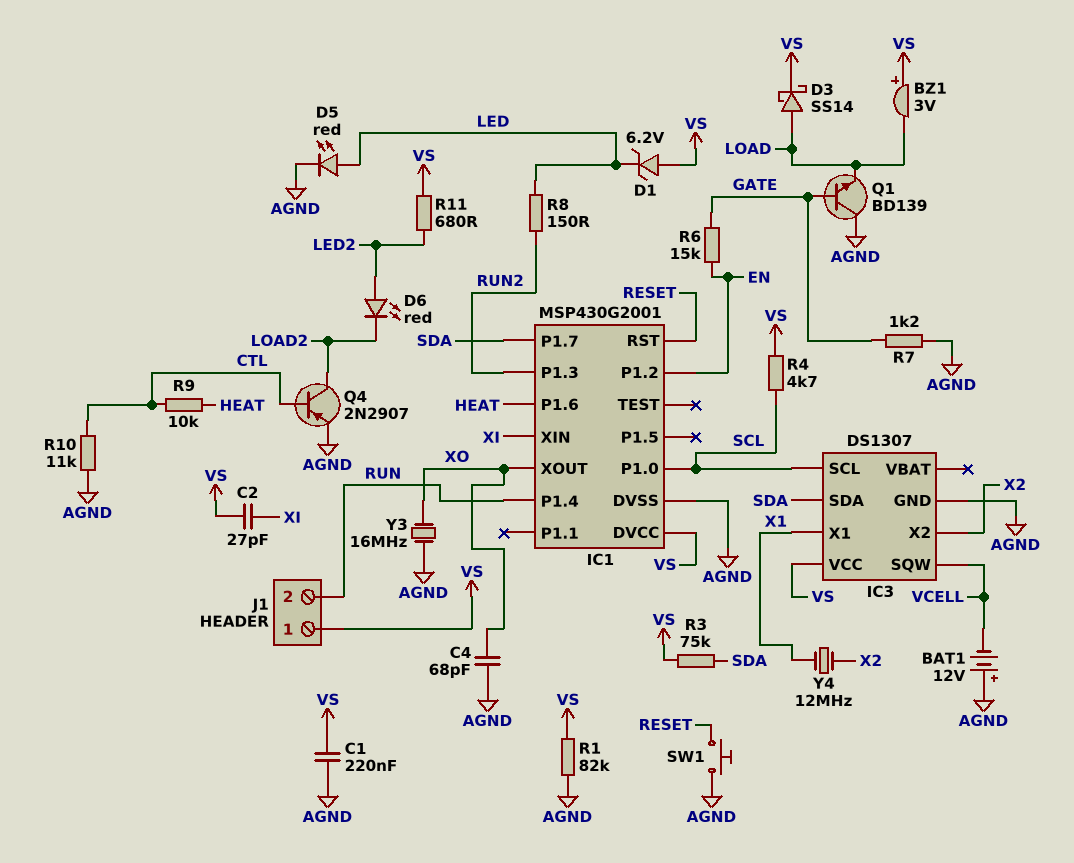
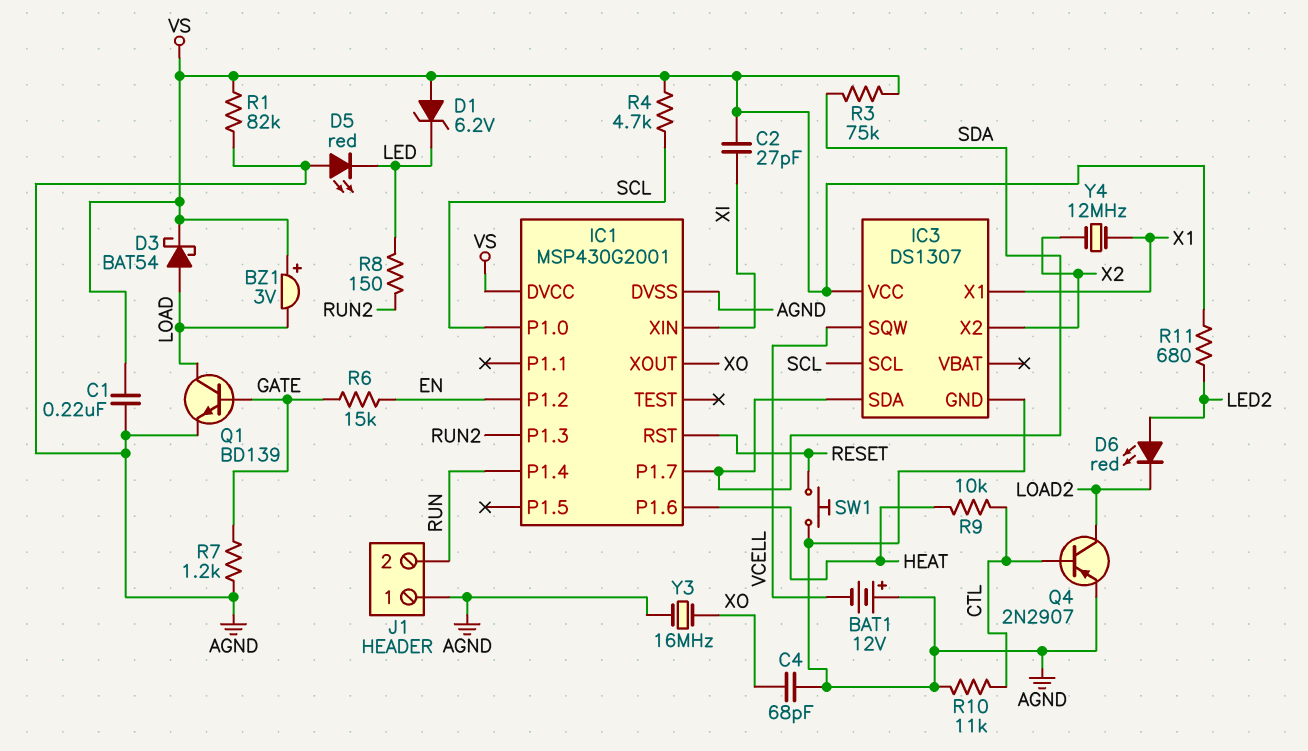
D3: schottky SS14 (A LOAD, K VS) -> schottky BAT54 (A LOAD, K VS)
D5: LED red (A LED, K AGND) -> LED red (A AGND, K LED)
J1 pin 1: VS -> AGND
Q1: NPN BD139 (B GATE, C AGND, E LOAD) -> NPN BD139 (B GATE, C LOAD, E AGND)

